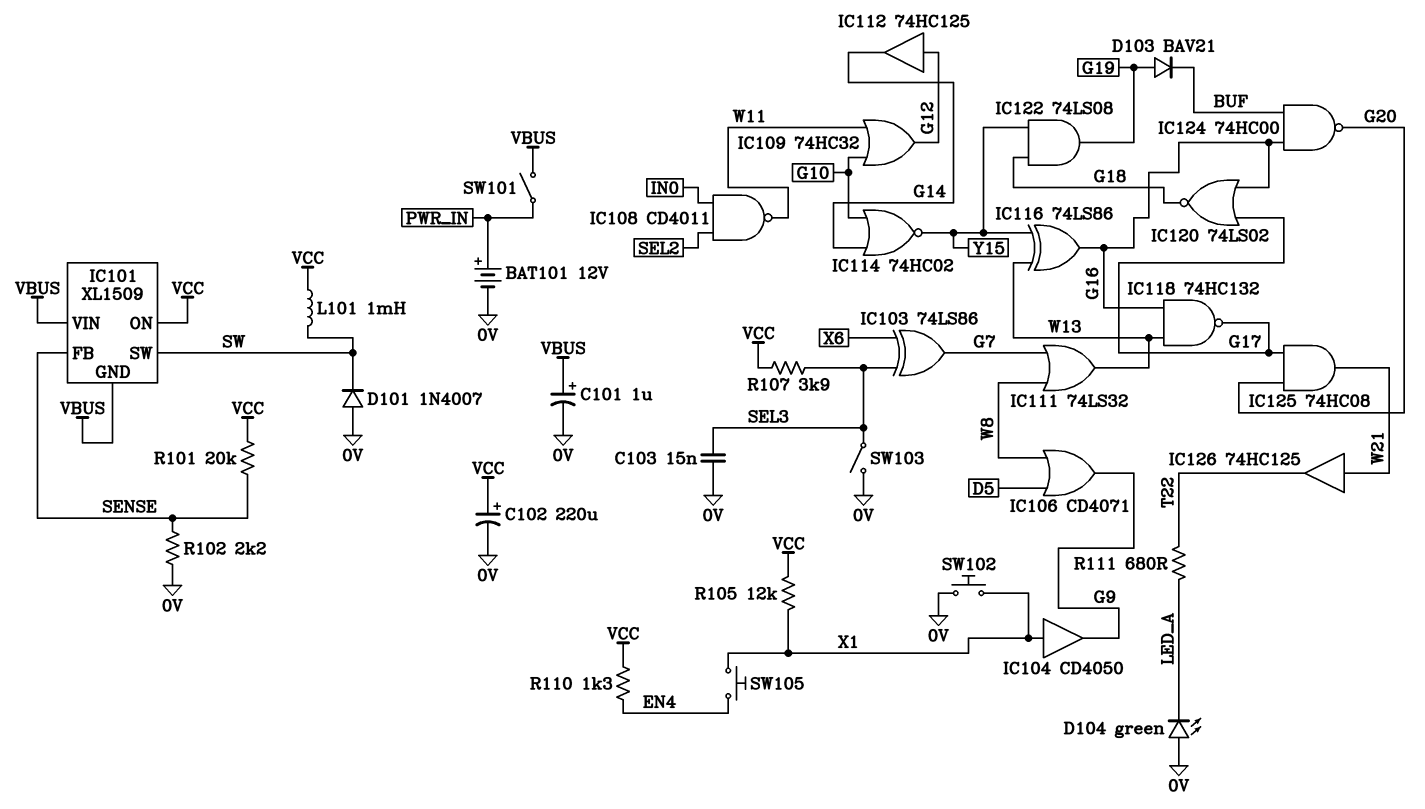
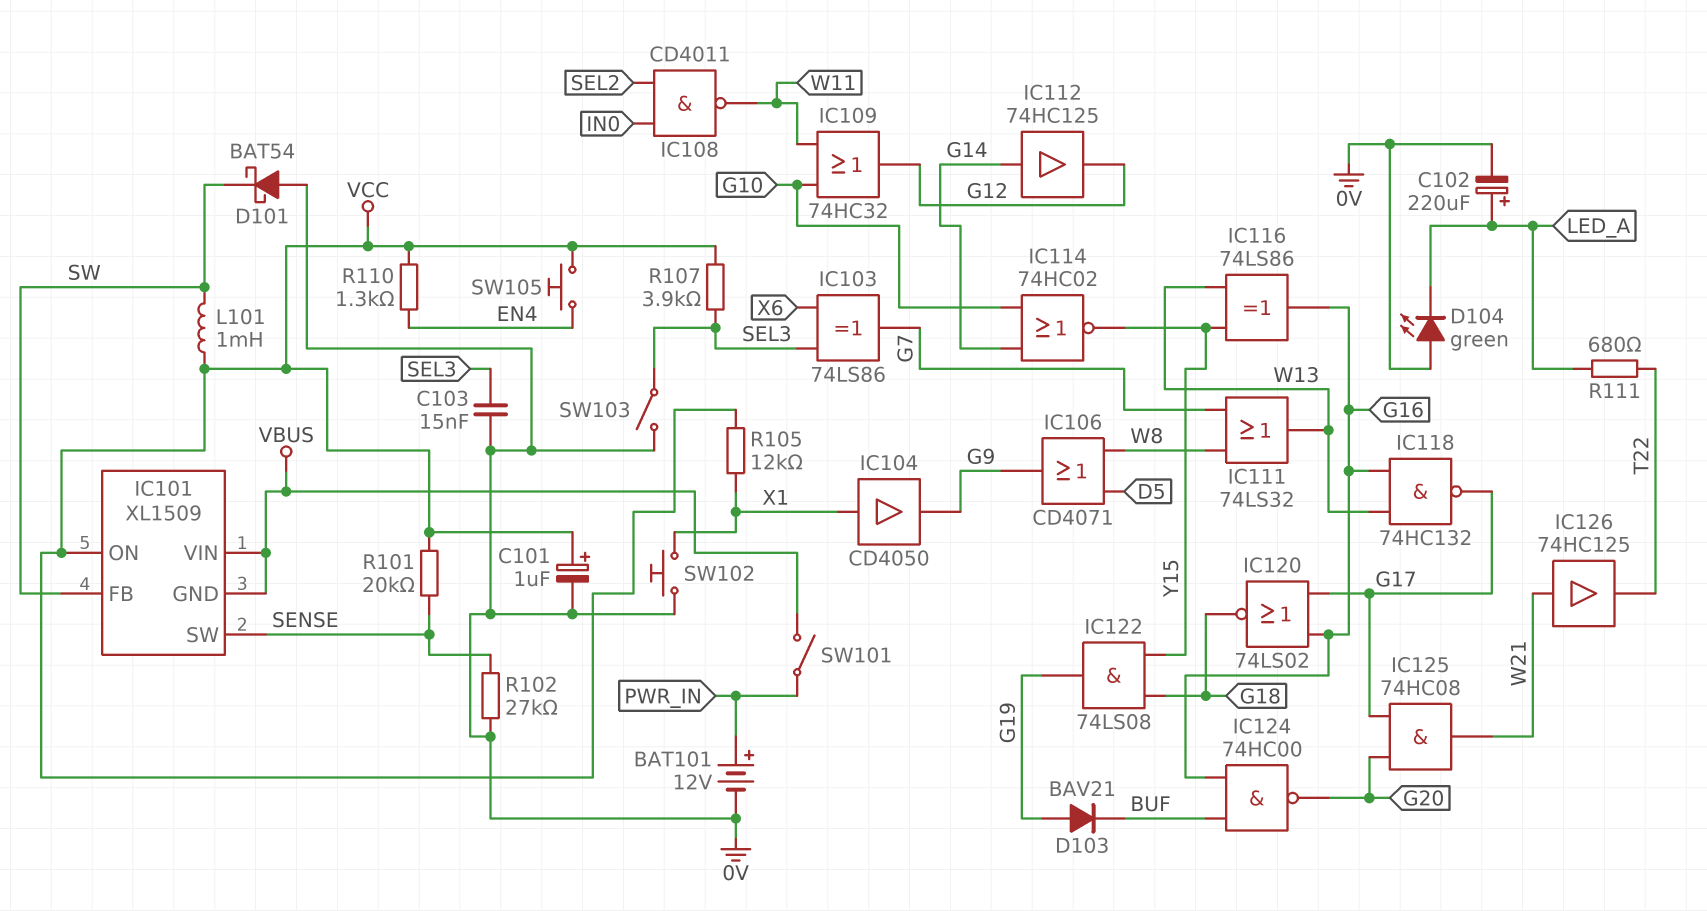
C101: 1uF (plus VBUS, minus 0V) -> 1uF (plus VCC, minus 0V)
C102: 220uF (plus VCC, minus 0V) -> 220uF (plus LED_A, minus 0V)
D101: diode 1N4007 (A 0V, K SW) -> schottky BAT54 (A 0V, K SW)
IC101 pin FB: SENSE -> SW
IC101 pin SW: SW -> SENSE
IC112: buffer 74HC125 (in G12, out G14) -> buffer 74HC125 (in G14, out G12)
R102: 2.2k (0V, SENSE) -> 27k (0V, SENSE)
SW105: button (EN4, X1) -> button (EN4, VCC)

